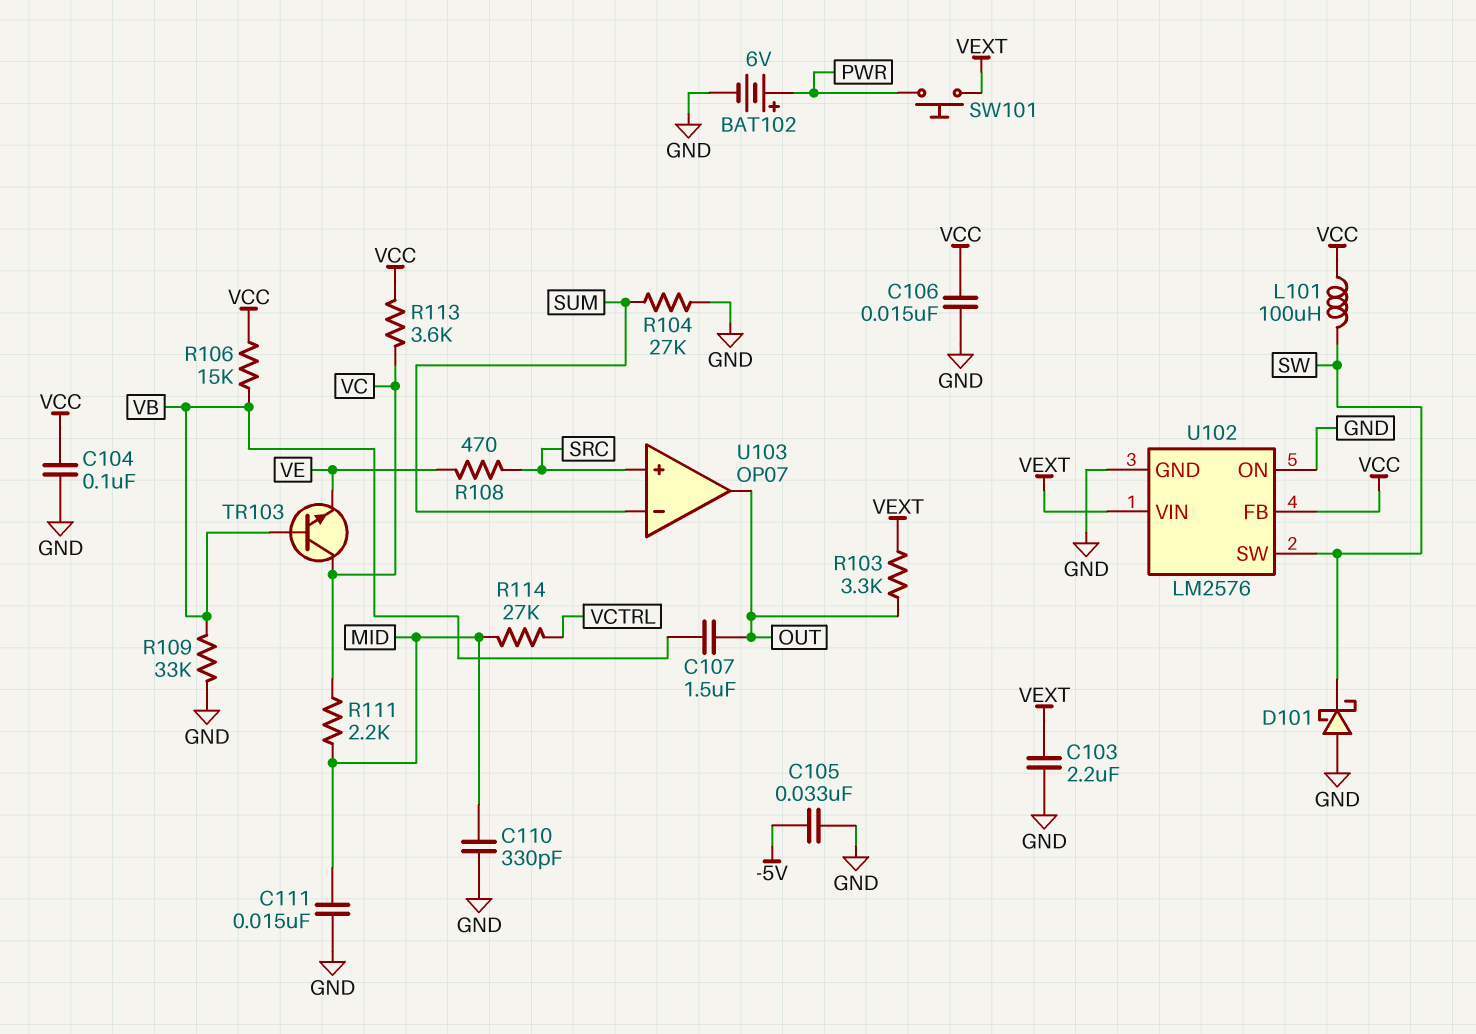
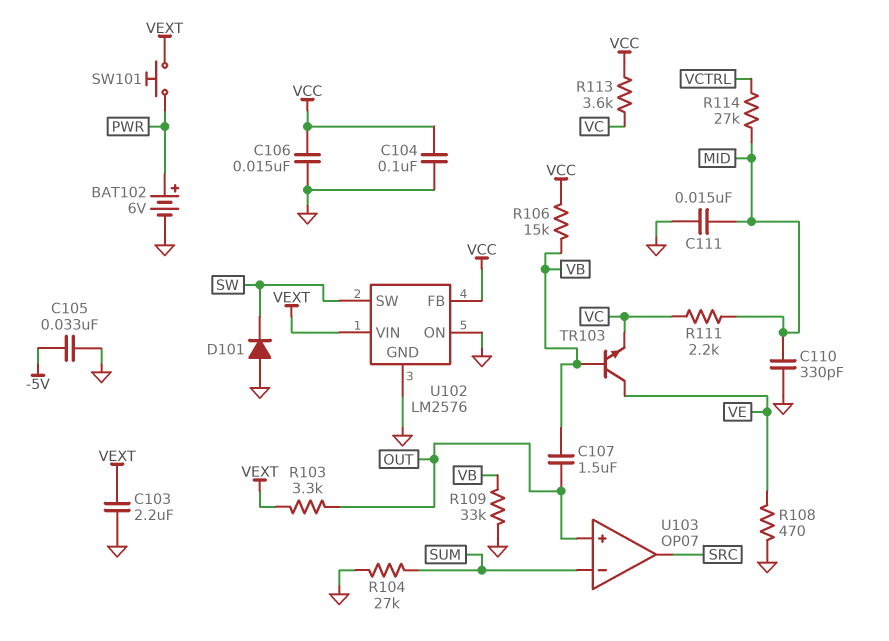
D101: schottky (A GND, K SW) -> diode (A GND, K SW)
L101: 100uH (SW, VCC) -> none
R108: 470 (SRC, VE) -> 470 (GND, VE)
TR103: NPN (B VB, C VC, E VE) -> NPN (B VB, C VE, E VC)
U103 pin in+: SRC -> OUT
U103 pin out: OUT -> SRC

